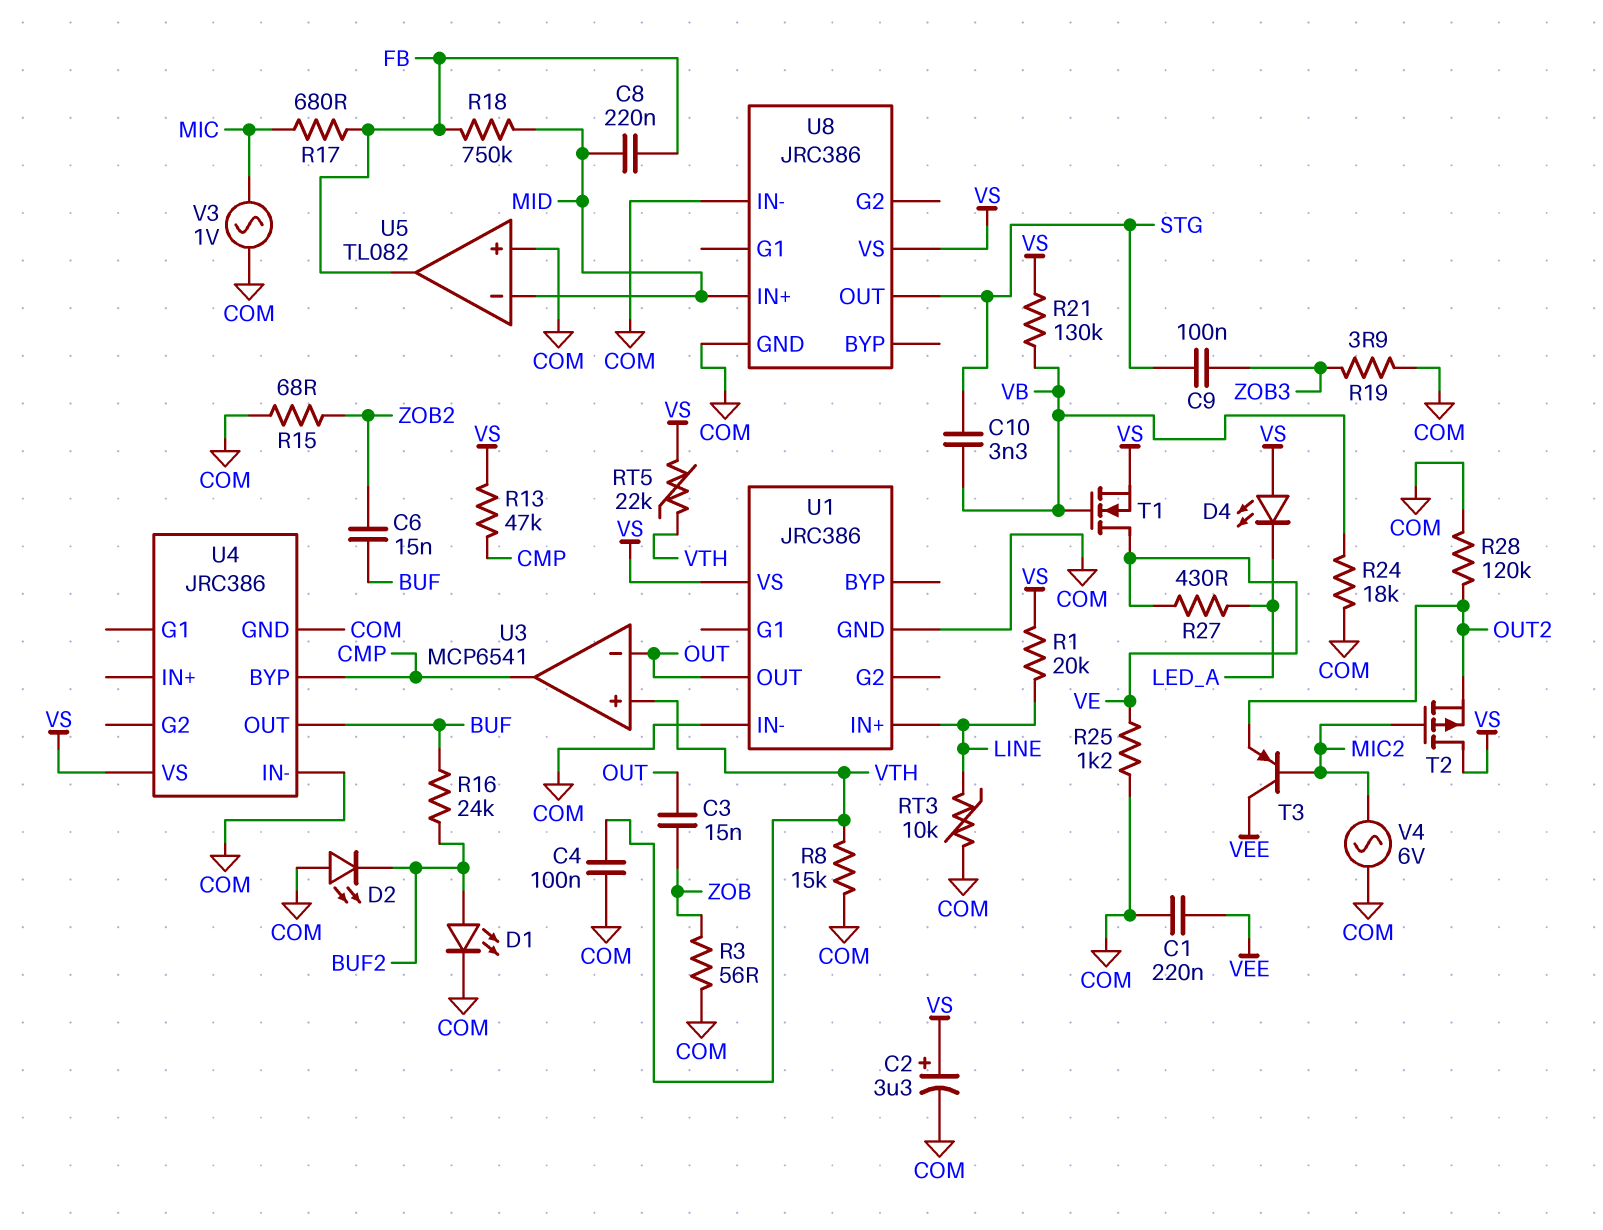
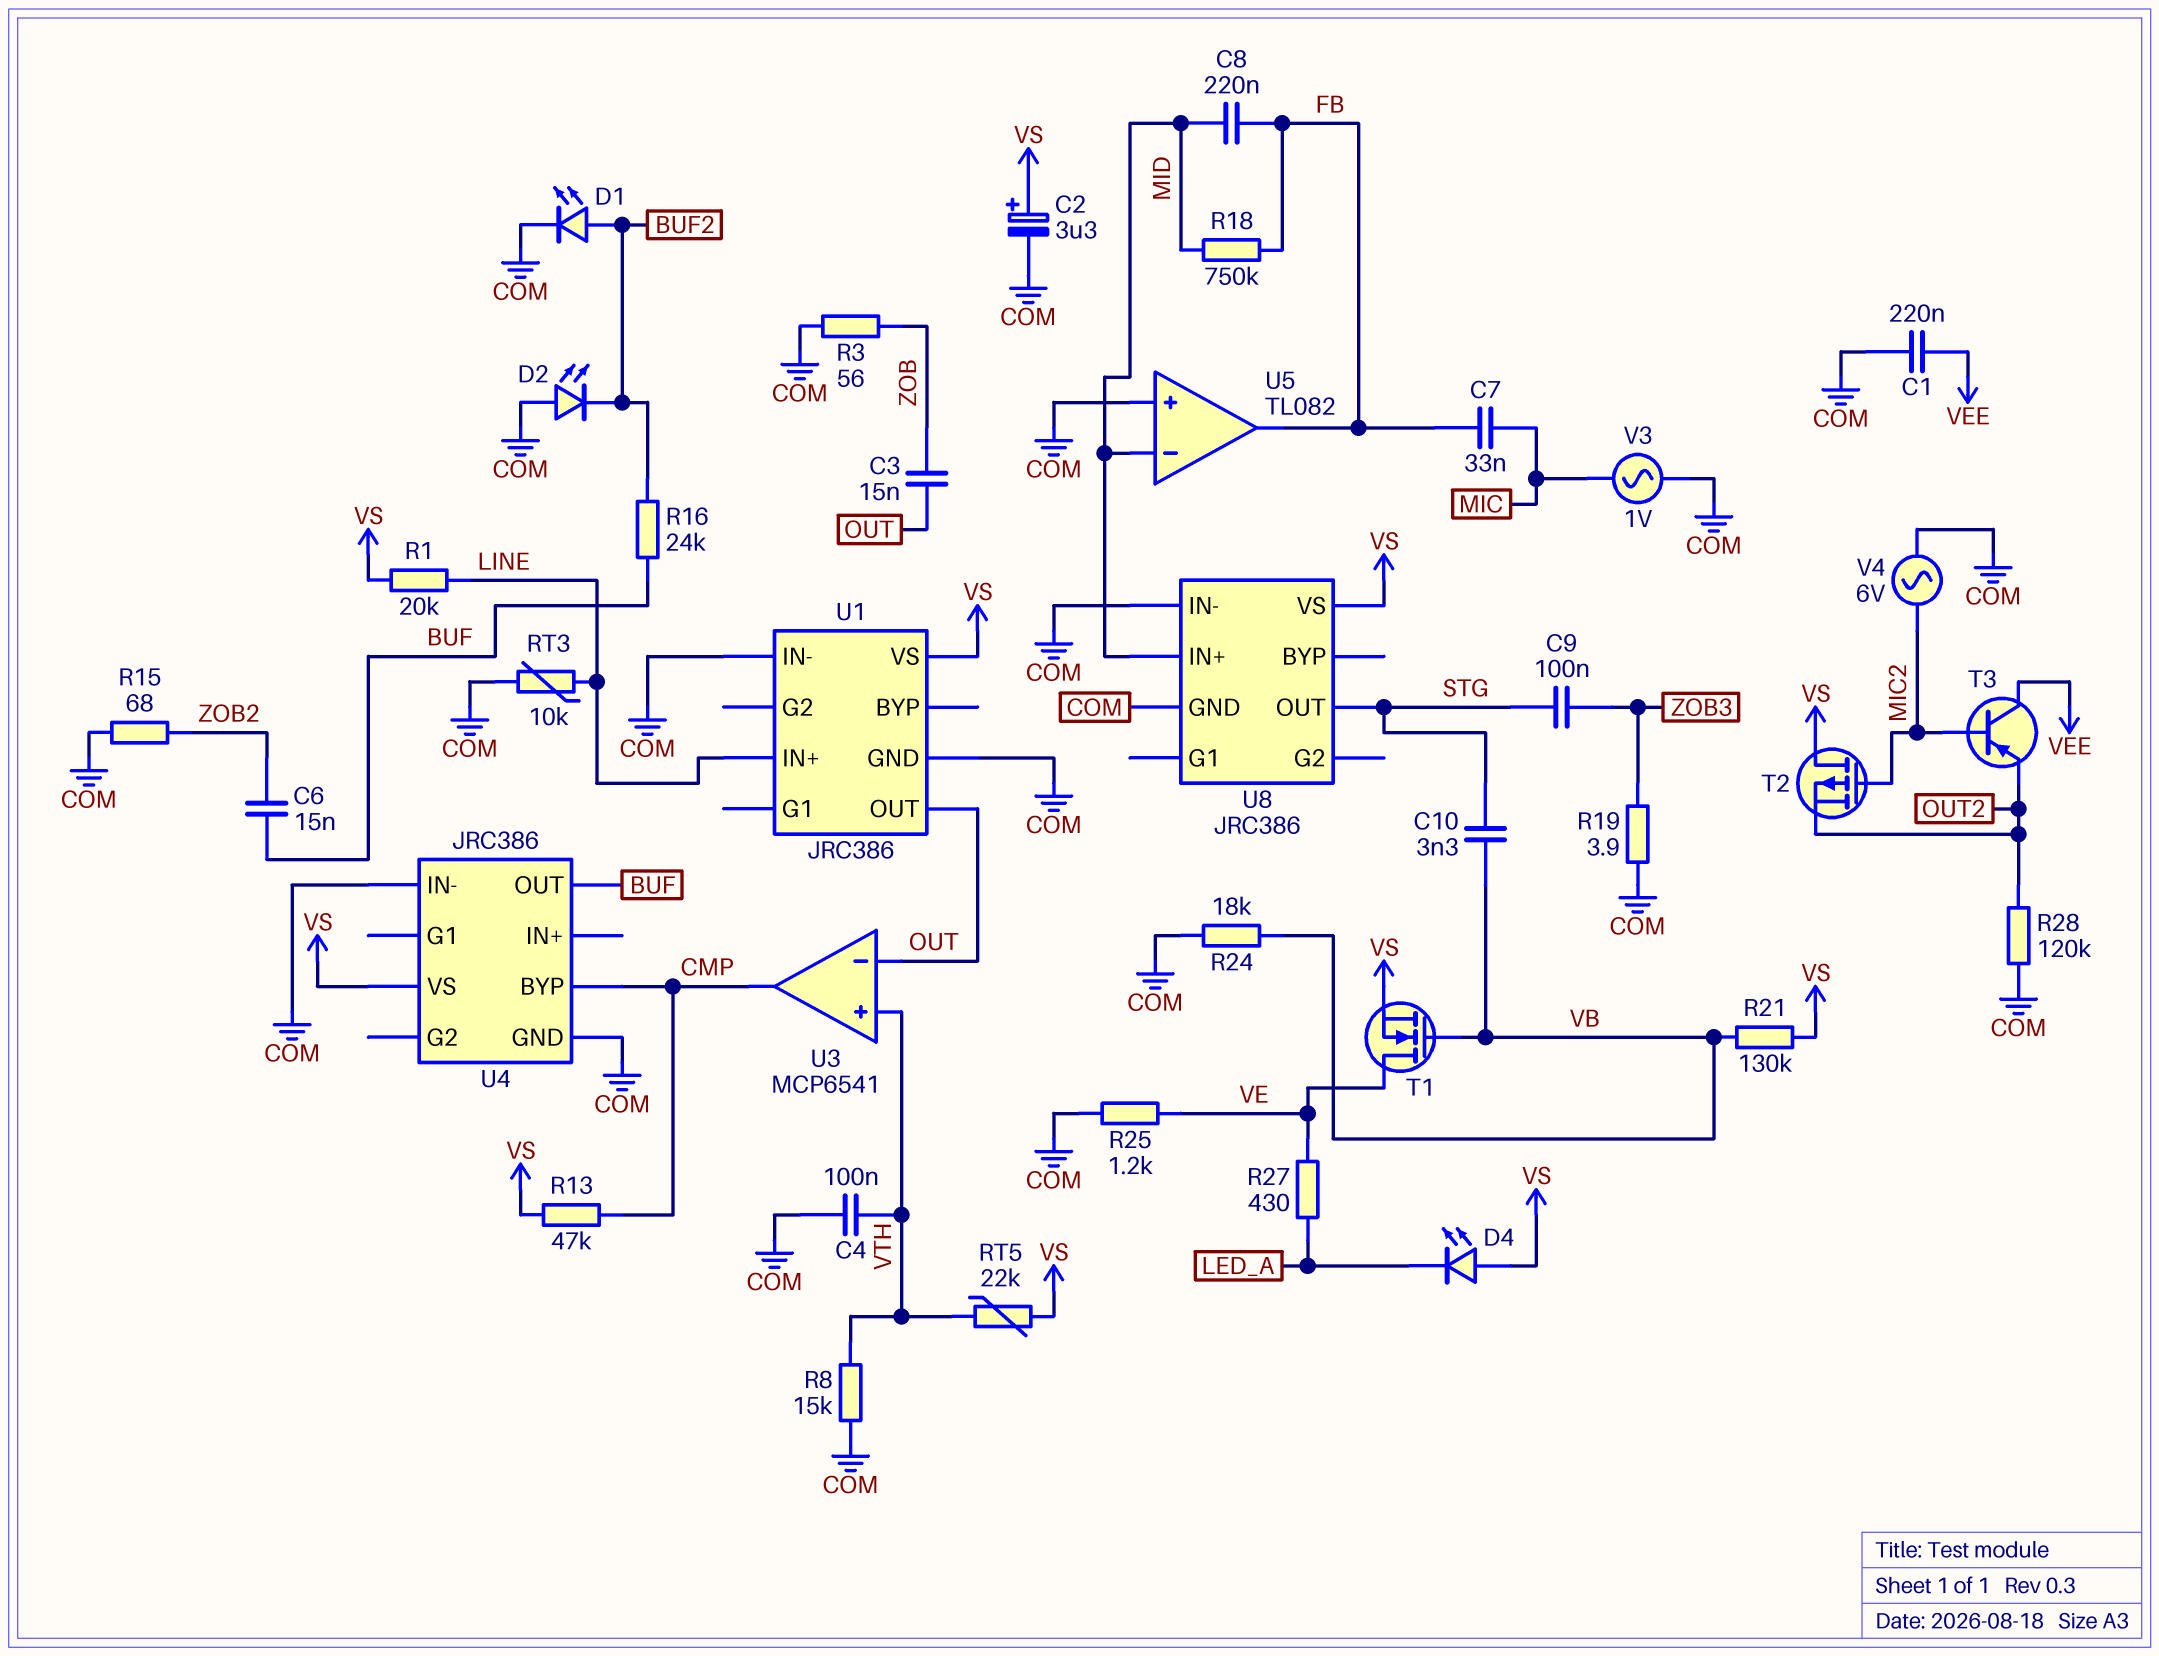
C7: none -> 33nF (FB, MIC)
R17: 680 (FB, MIC) -> none

